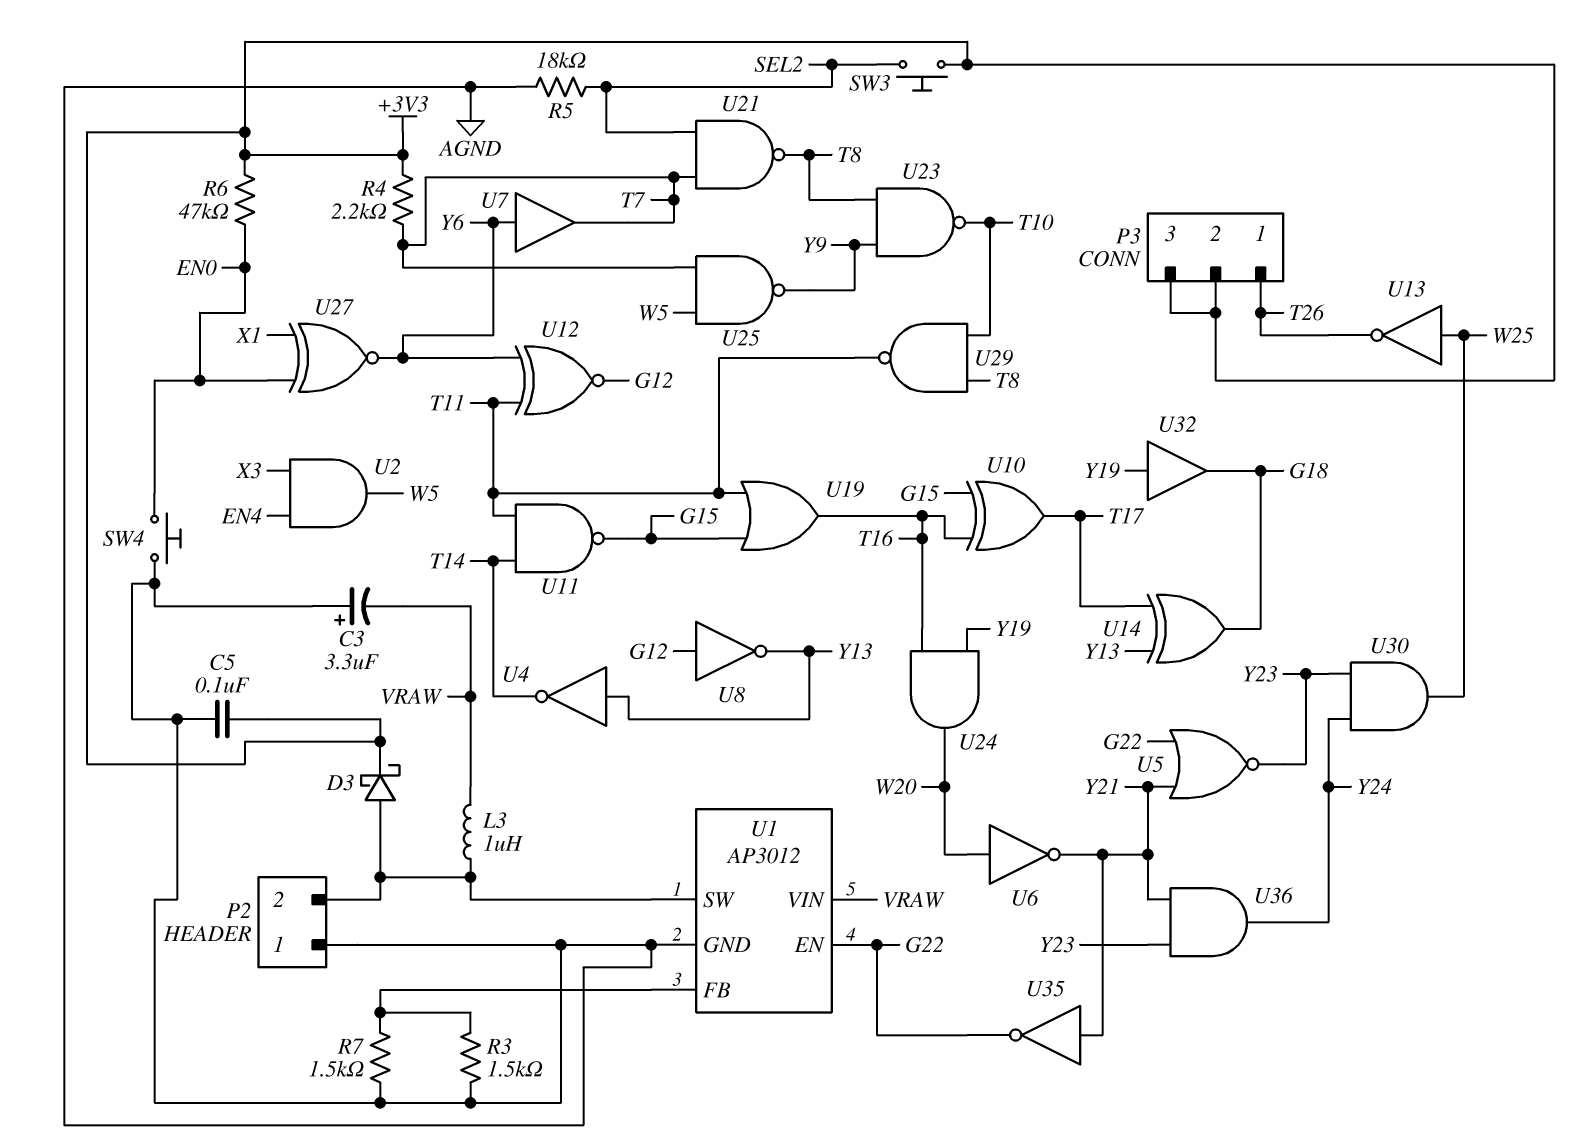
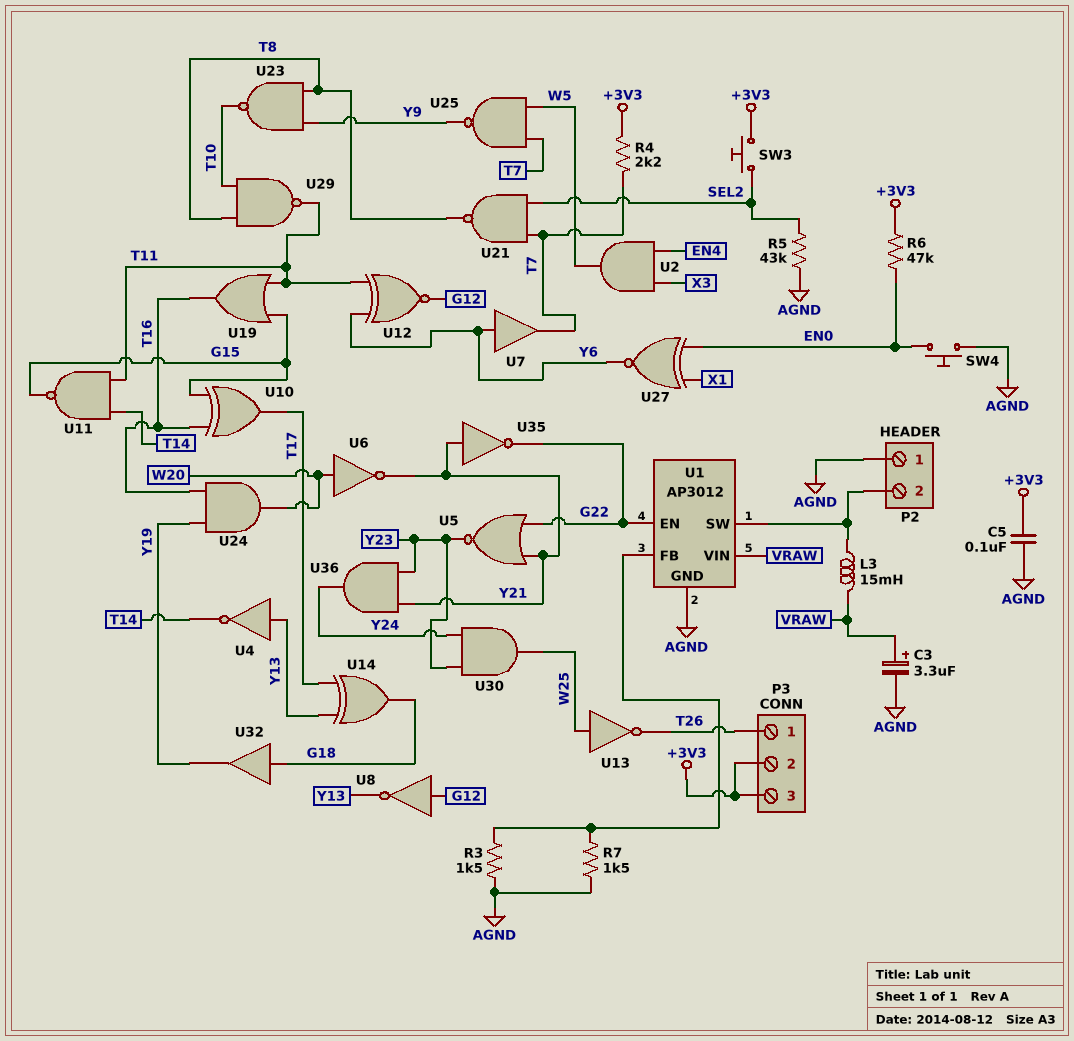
C3: 3.3uF (plus AGND, minus VRAW) -> 3.3uF (plus VRAW, minus AGND)
D3: schottky (A P2/2, K +3V3) -> none
L3: 1uH (P2/2, VRAW) -> 15mH (P2/2, VRAW)
R5: 18k (AGND, SEL2) -> 43k (AGND, SEL2)
U32: buffer (in Y19, out G18) -> buffer (in G18, out Y19)

